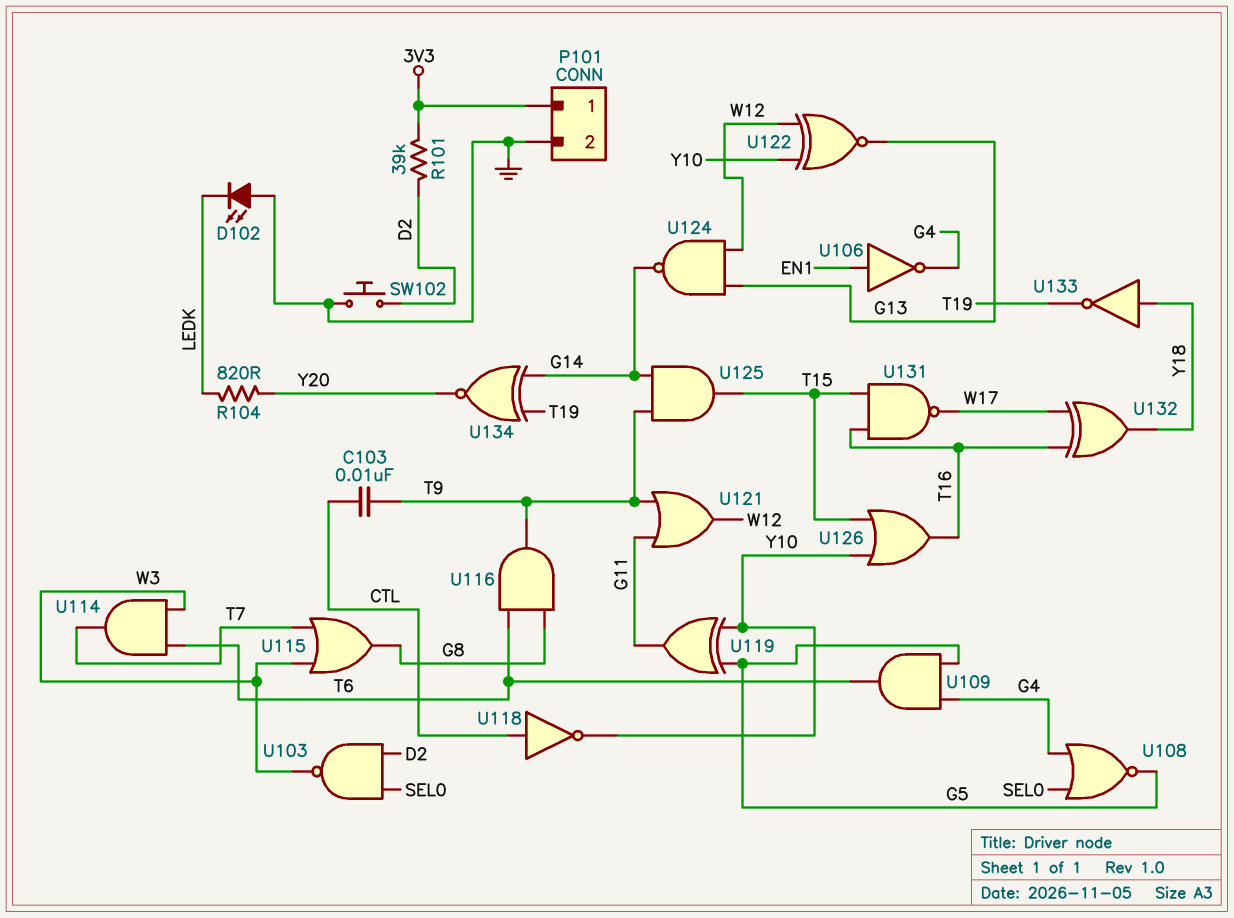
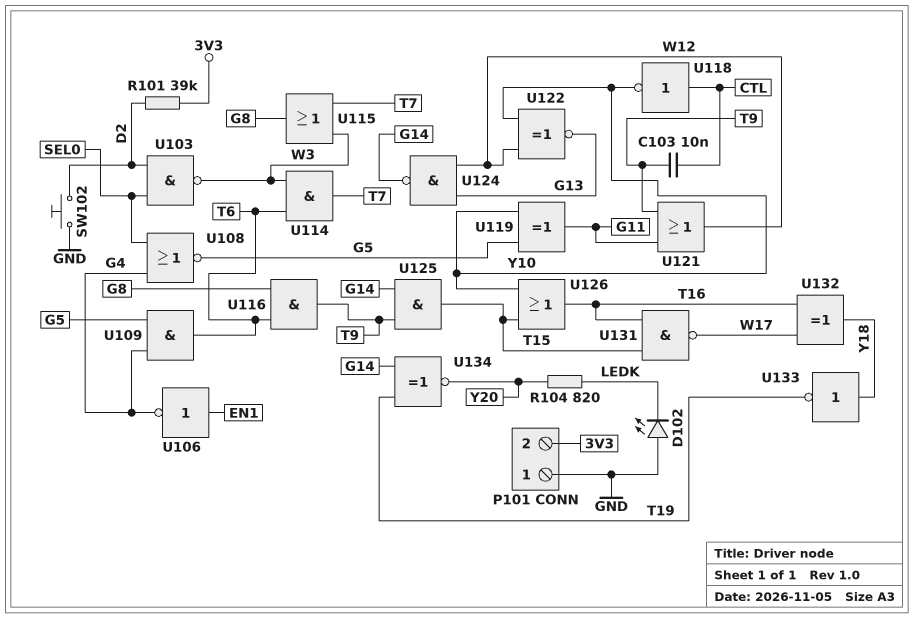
P101 pin 1: 3V3 -> GND
P101 pin 2: GND -> 3V3

